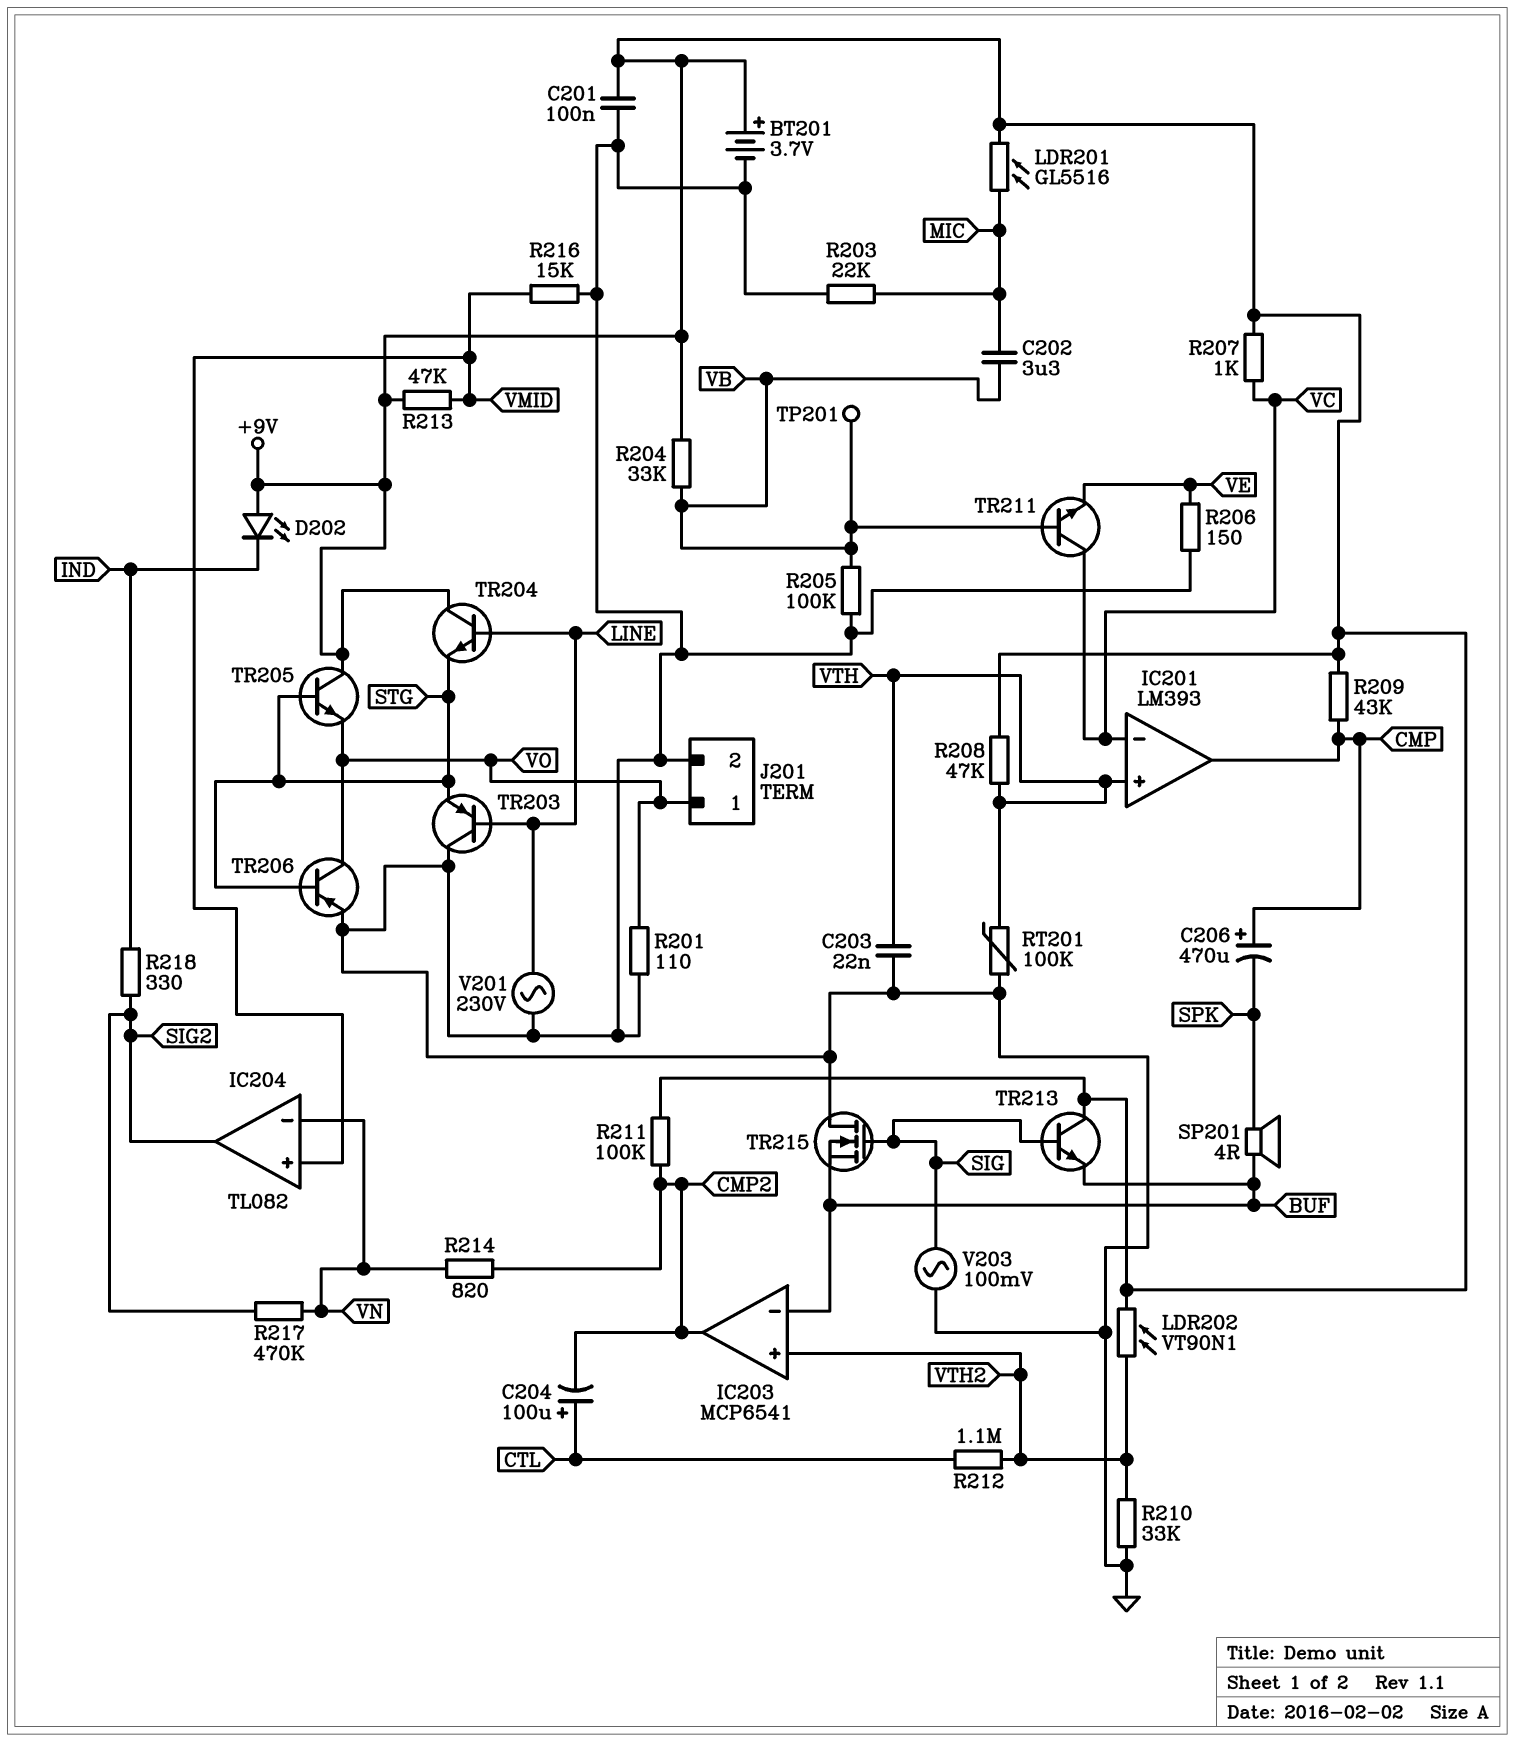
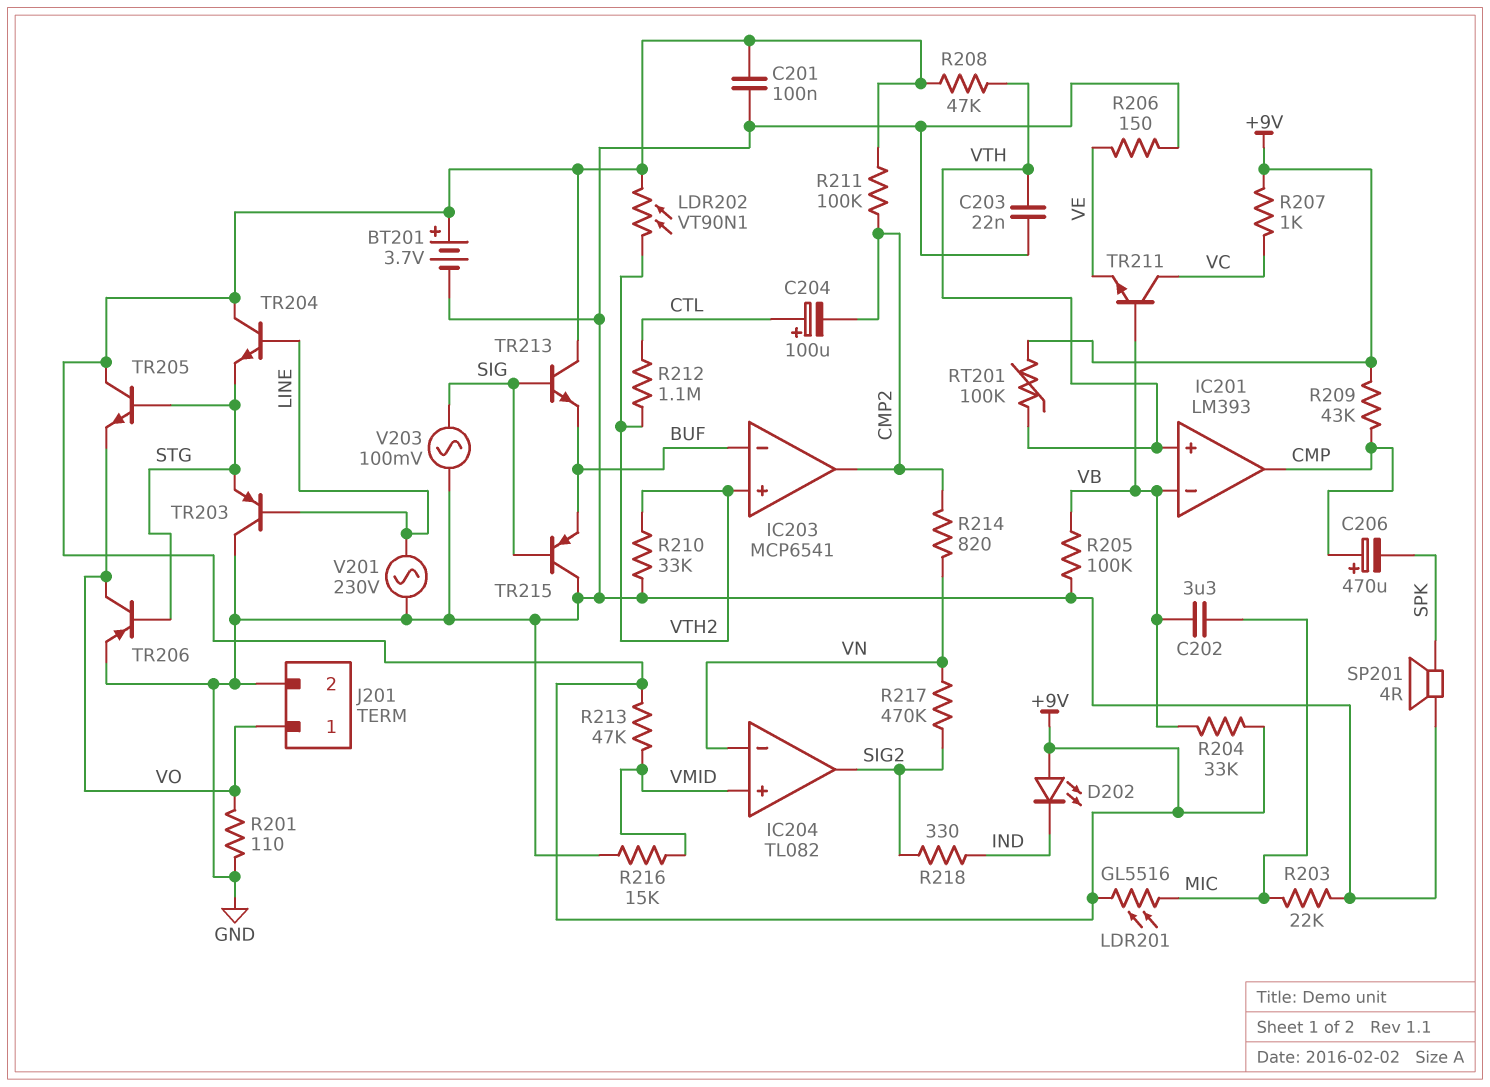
IC201 pin in-: VC -> VB
RT201: 100k (GND, VTH) -> 100k (+9V, VTH)
SP201: speaker 4R (BUF, SPK) -> speaker 4R (GND, SPK)
TP201: test point (VB) -> none
TR215: NMOS (G SIG, D GND, S BUF) -> PNP (B SIG, C GND, E BUF)

